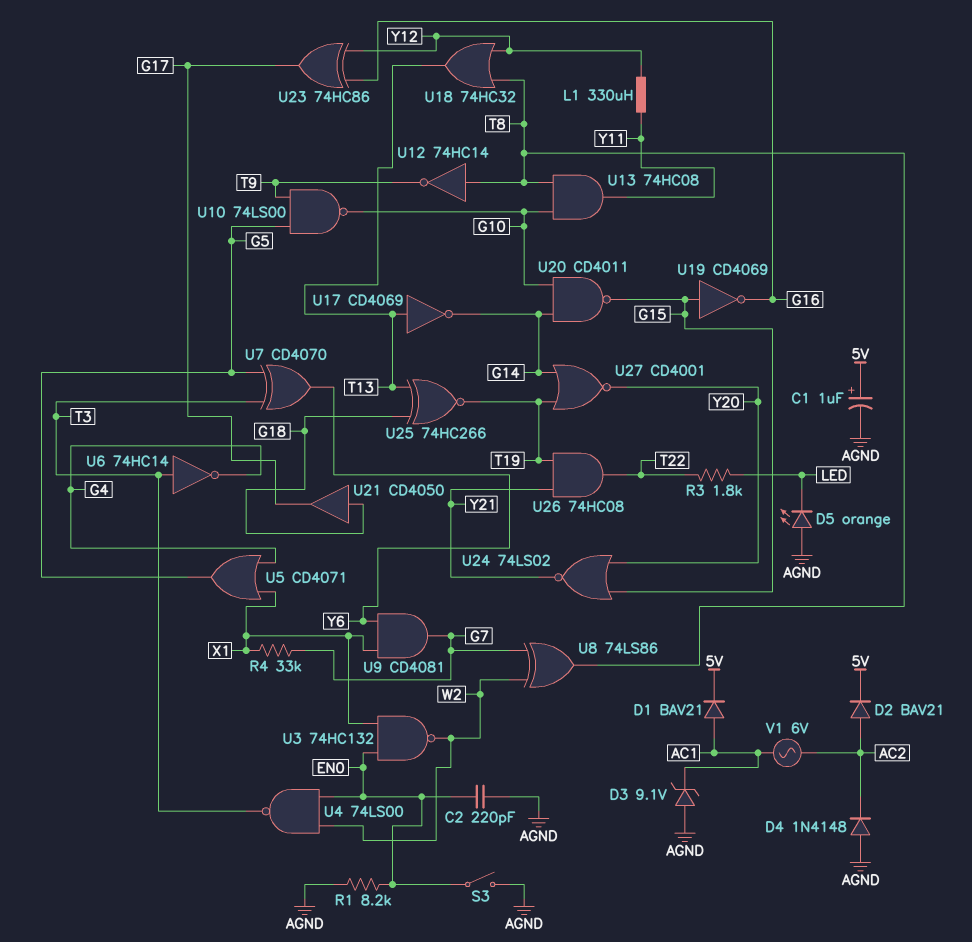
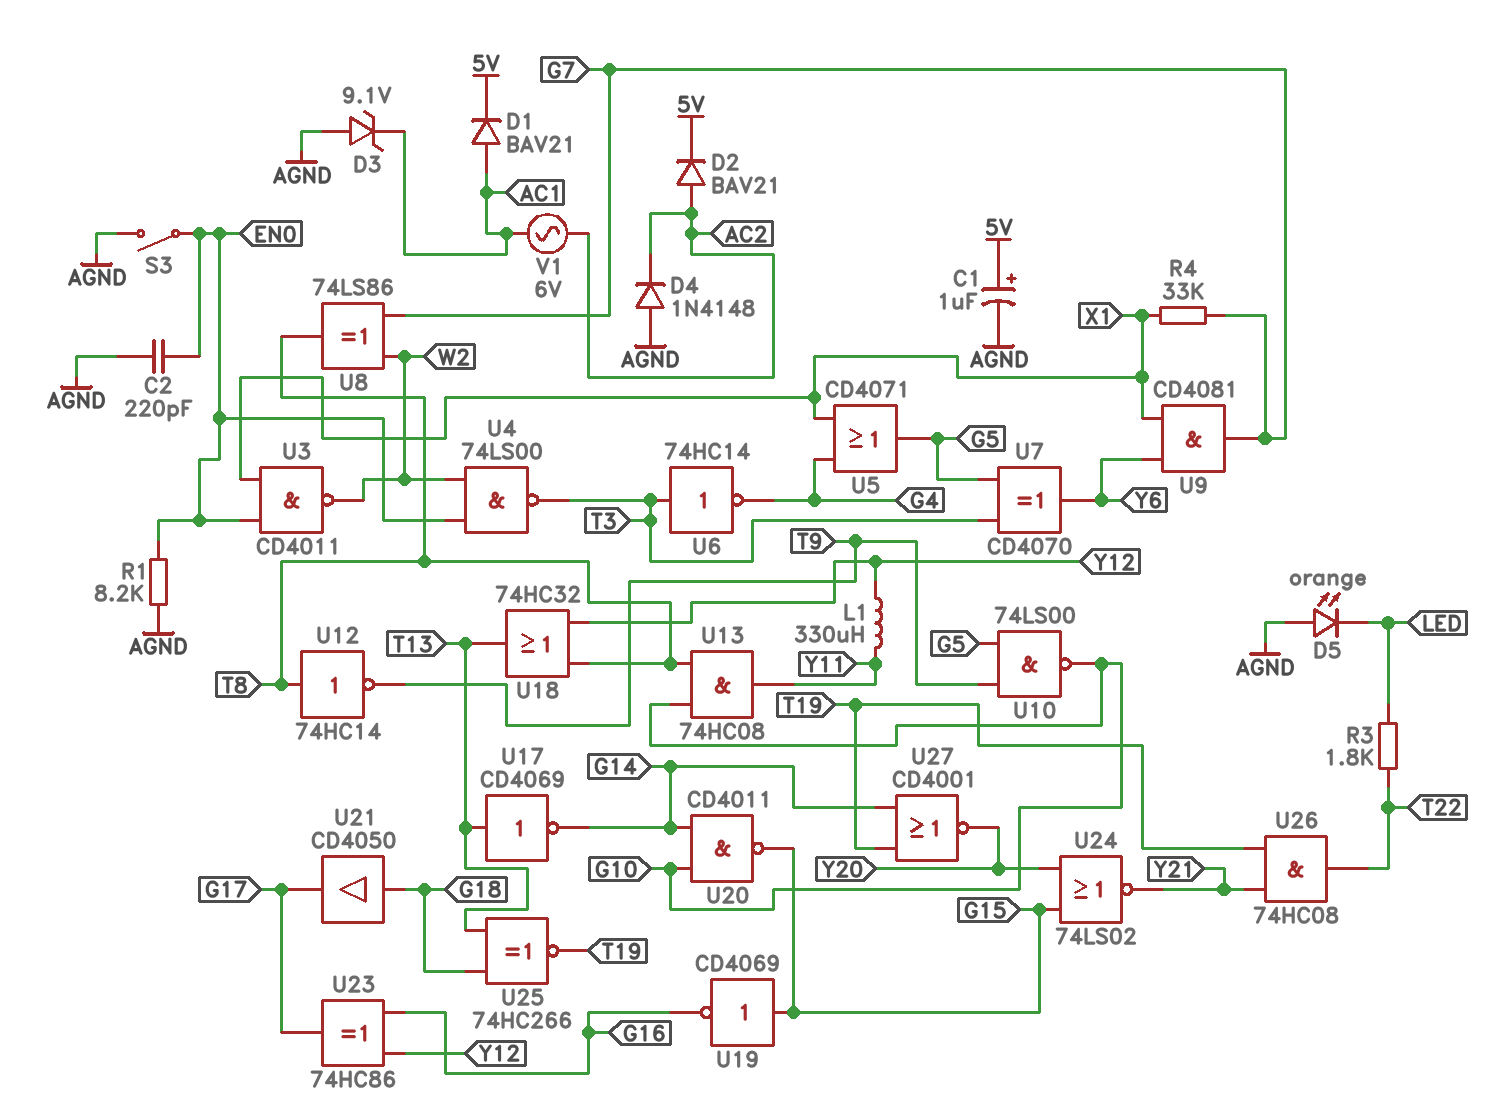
U3: NAND 74HC132 (in EN0, in X1, out W2) -> NAND CD4011 (in EN0, in X1, out W2)

